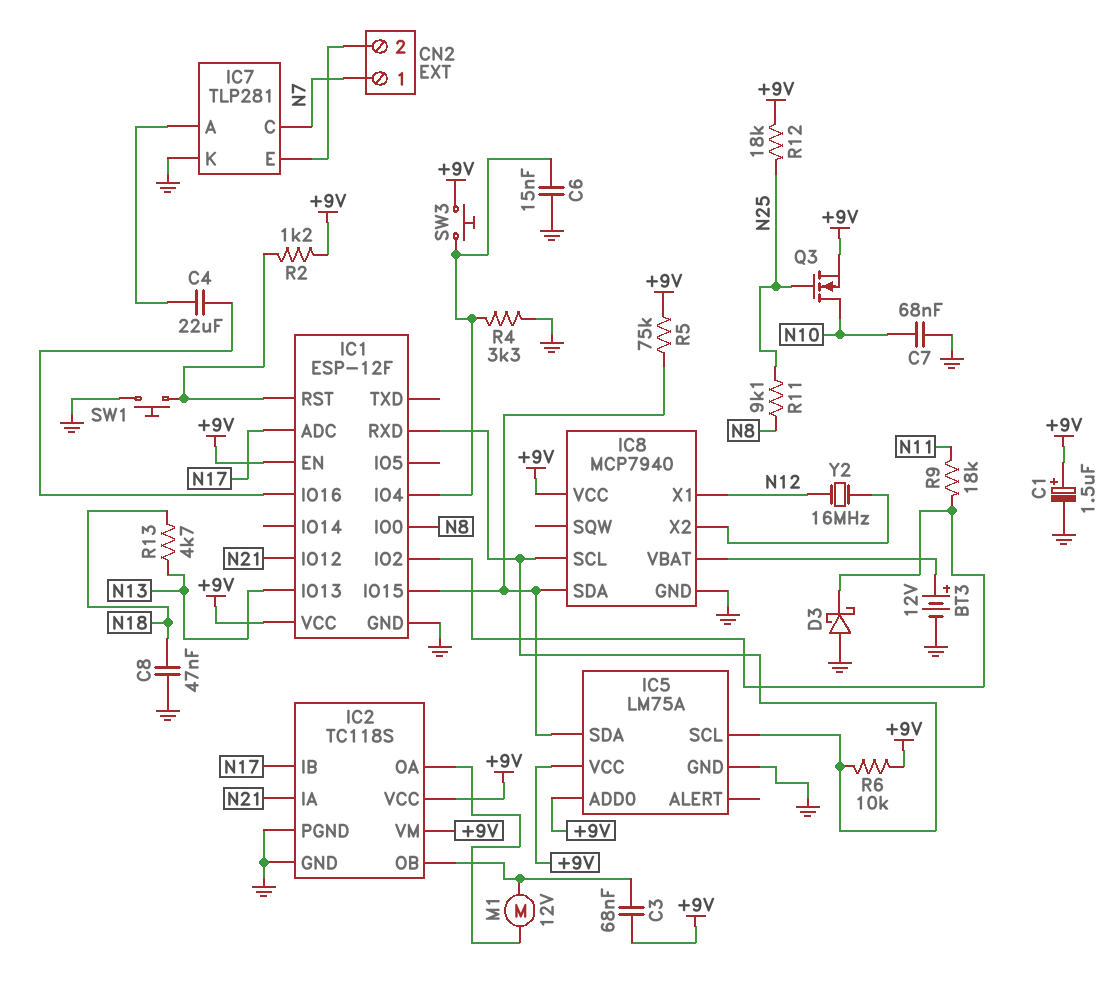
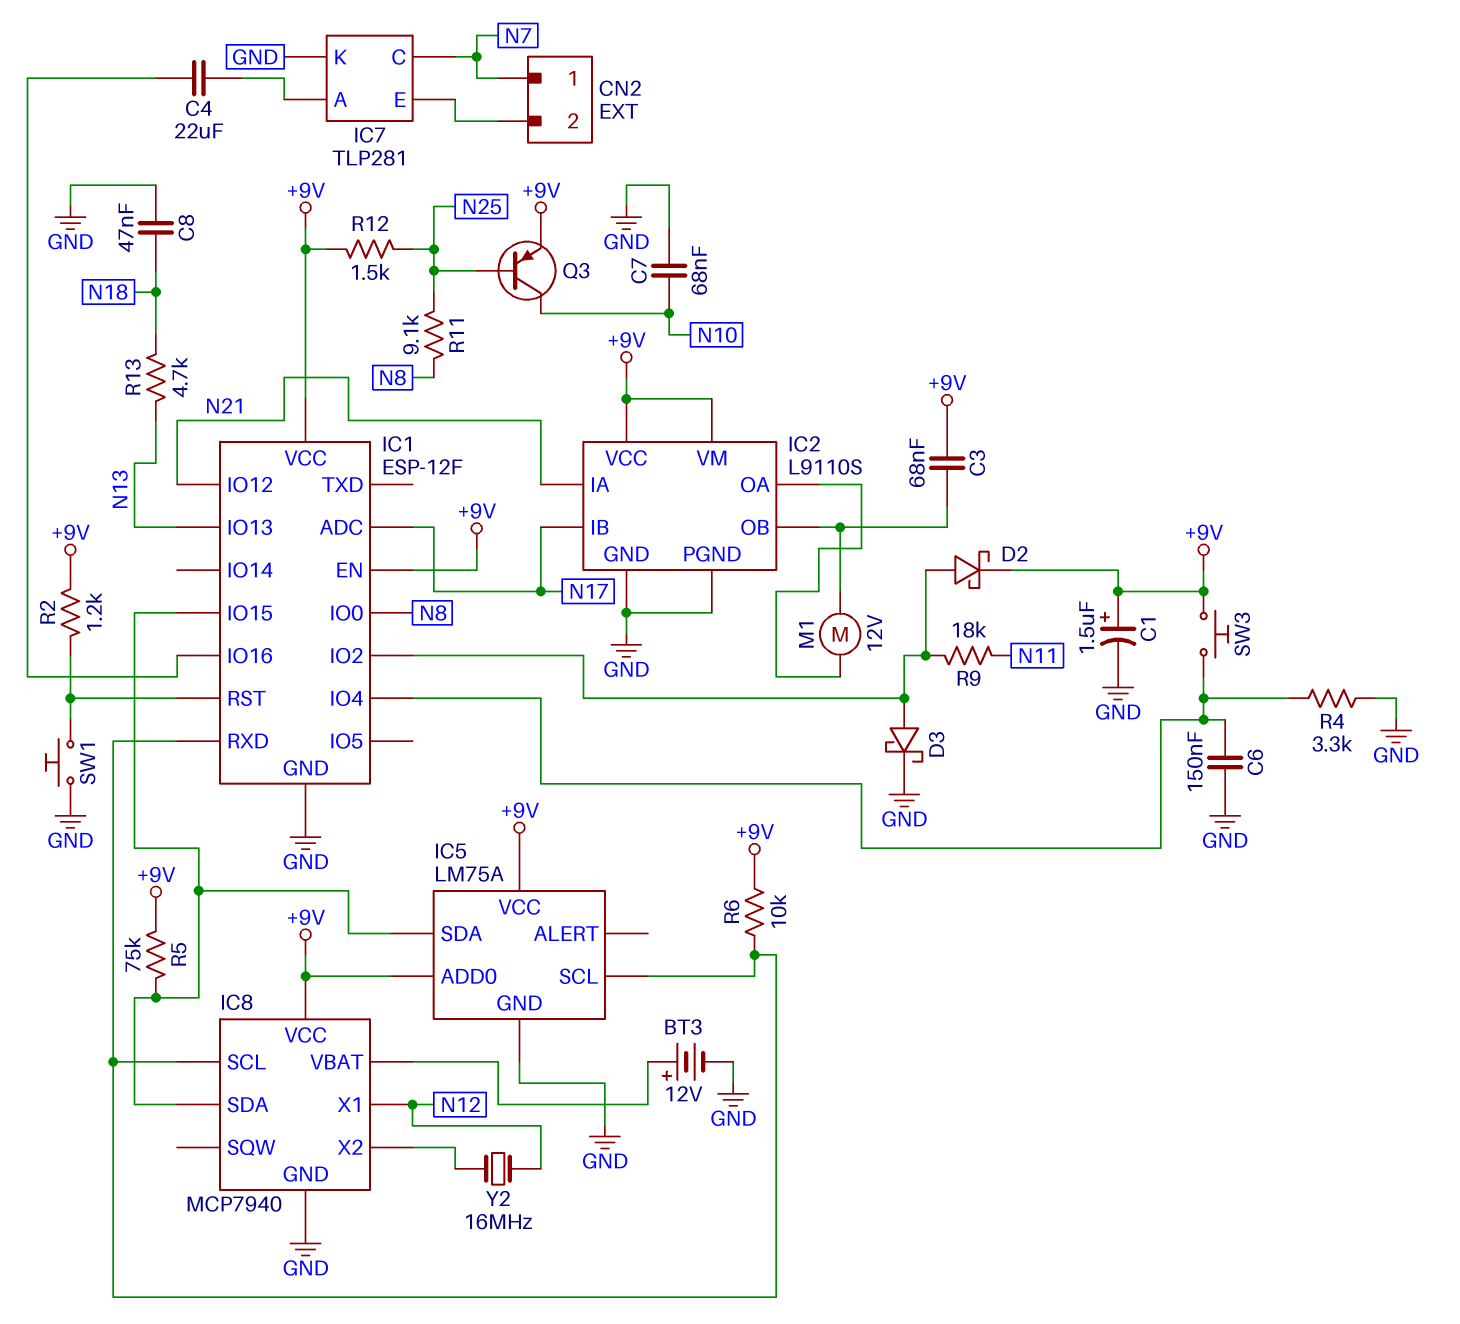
C6: 15nF (GND, IC1/IO4) -> 150nF (GND, IC1/IO4)
D2: none -> schottky (A IC1/IO2, K +9V)
D3: schottky (A GND, K IC1/IO2) -> schottky (A IC1/IO2, K GND)
IC2: TC118S -> L9110S
Q3: NMOS (G N25, D N10, S +9V) -> PNP (B N25, C N10, E +9V)
R12: 18k (+9V, N25) -> 1.5k (+9V, N25)

